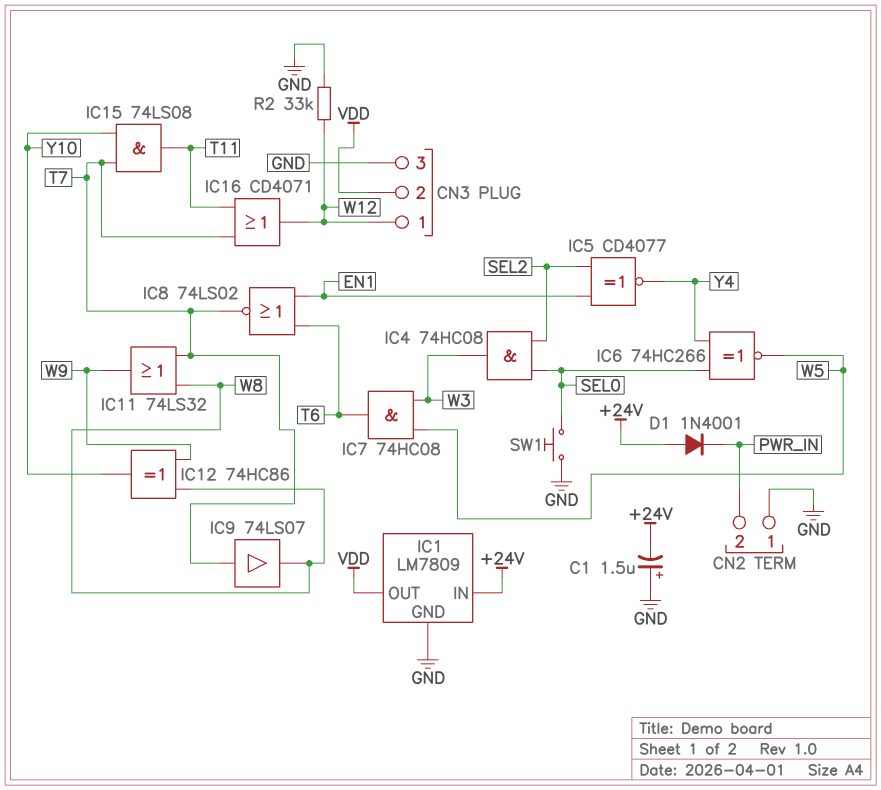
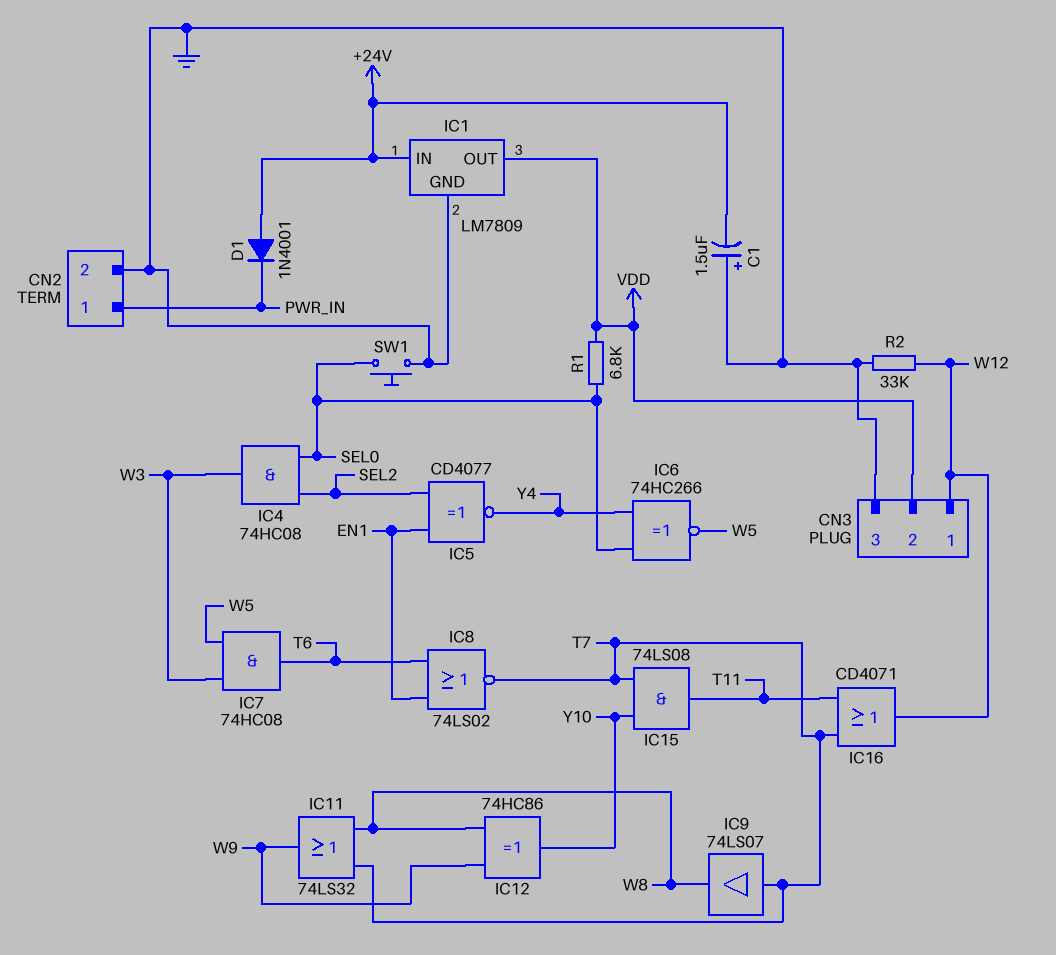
CN2 pin 1: GND -> PWR_IN
CN2 pin 2: PWR_IN -> GND
R1: none -> 6.8k (SEL0, VDD)

